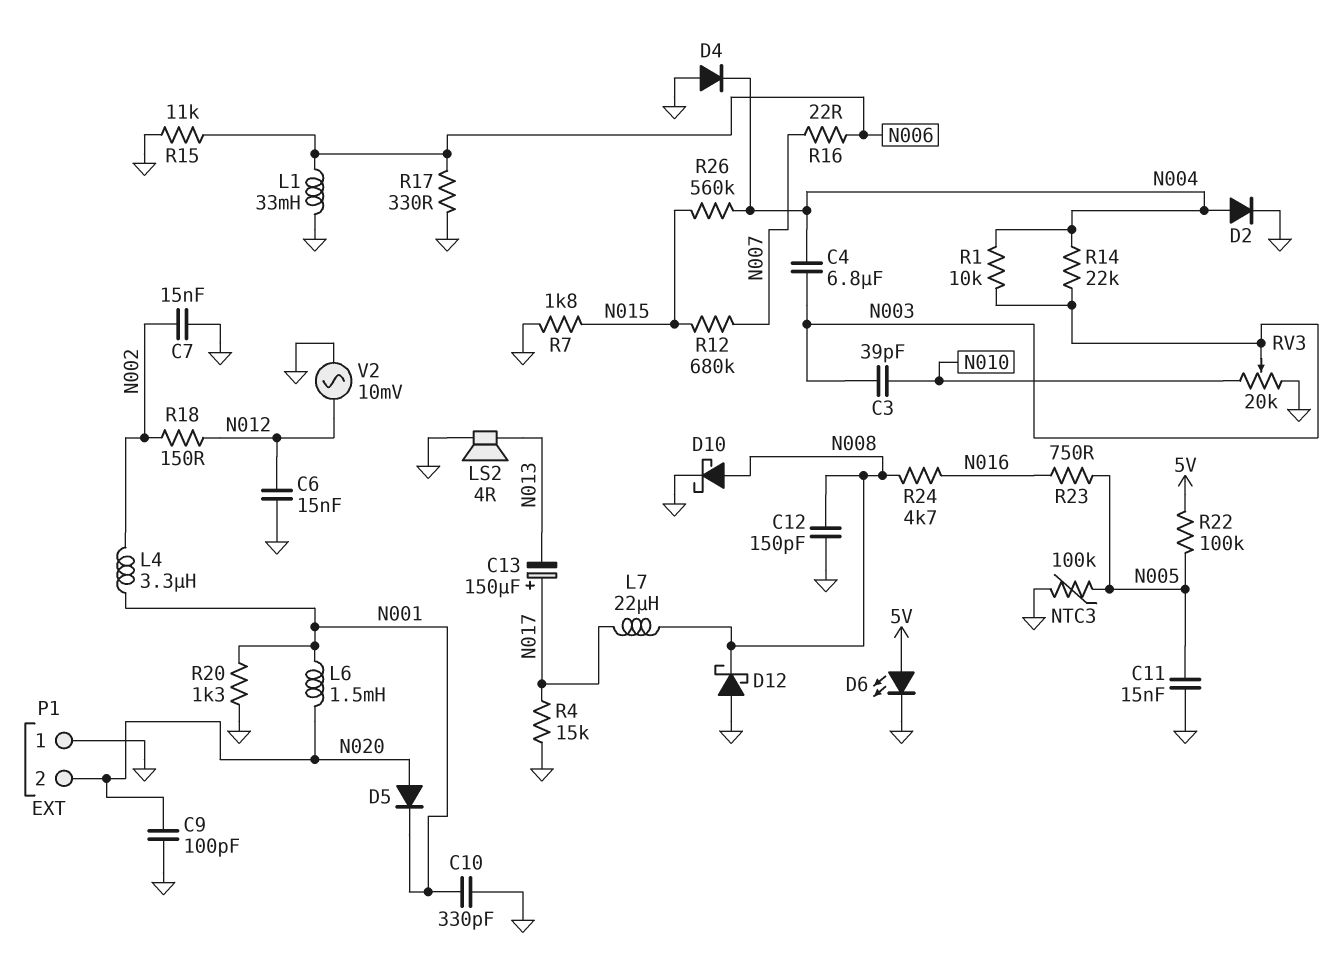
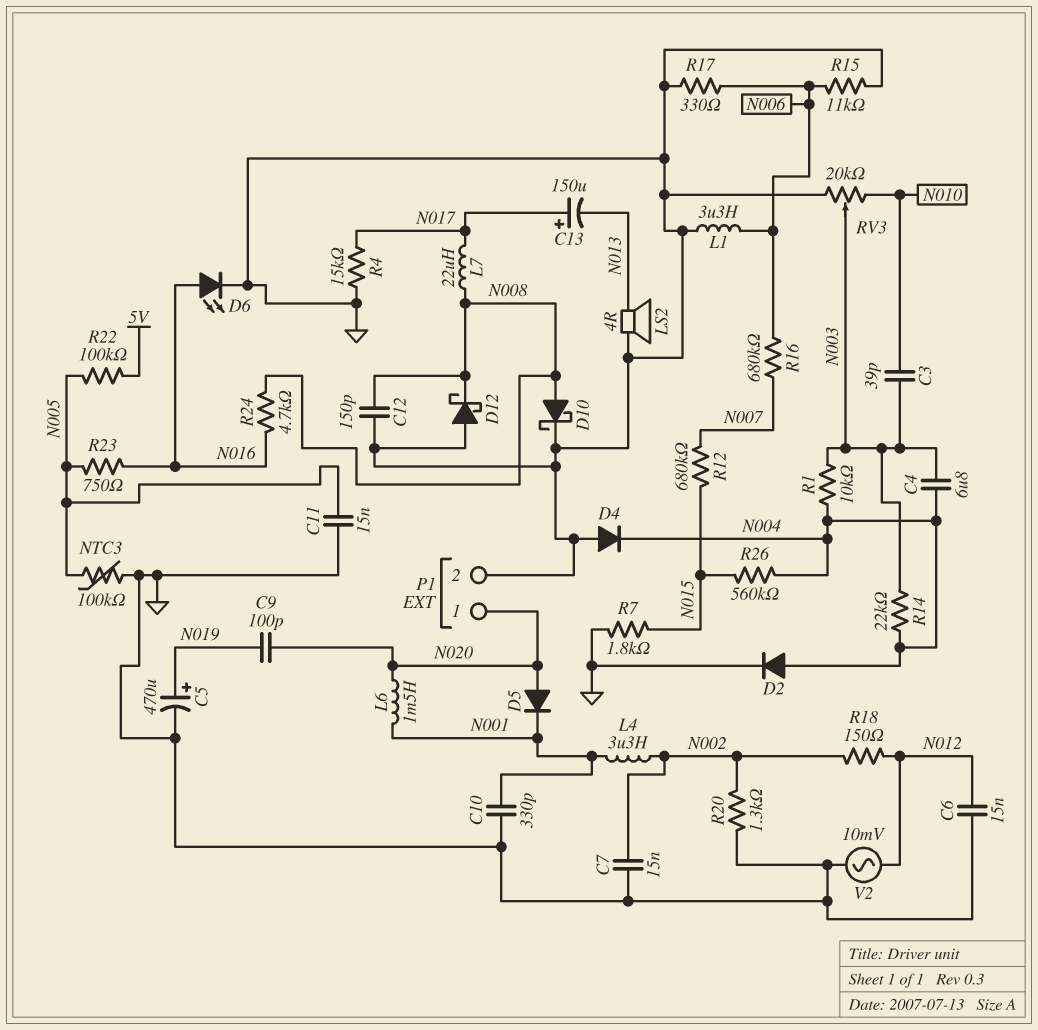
C5: none -> 470uF (plus N019, minus GND)
C9: 100pF (GND, N020) -> 100pF (N019, N020)
D6: LED (A 5V, K GND) -> LED (A N016, K GND)
L1: 33mH (GND, N006) -> 3.3uH (GND, N006)
P1 pin 1: GND -> N020
P1 pin 2: N020 -> GND
R16: 22 (N006, N007) -> 680k (N006, N007)
R20: 1.3k (GND, N001) -> 1.3k (GND, N002)

